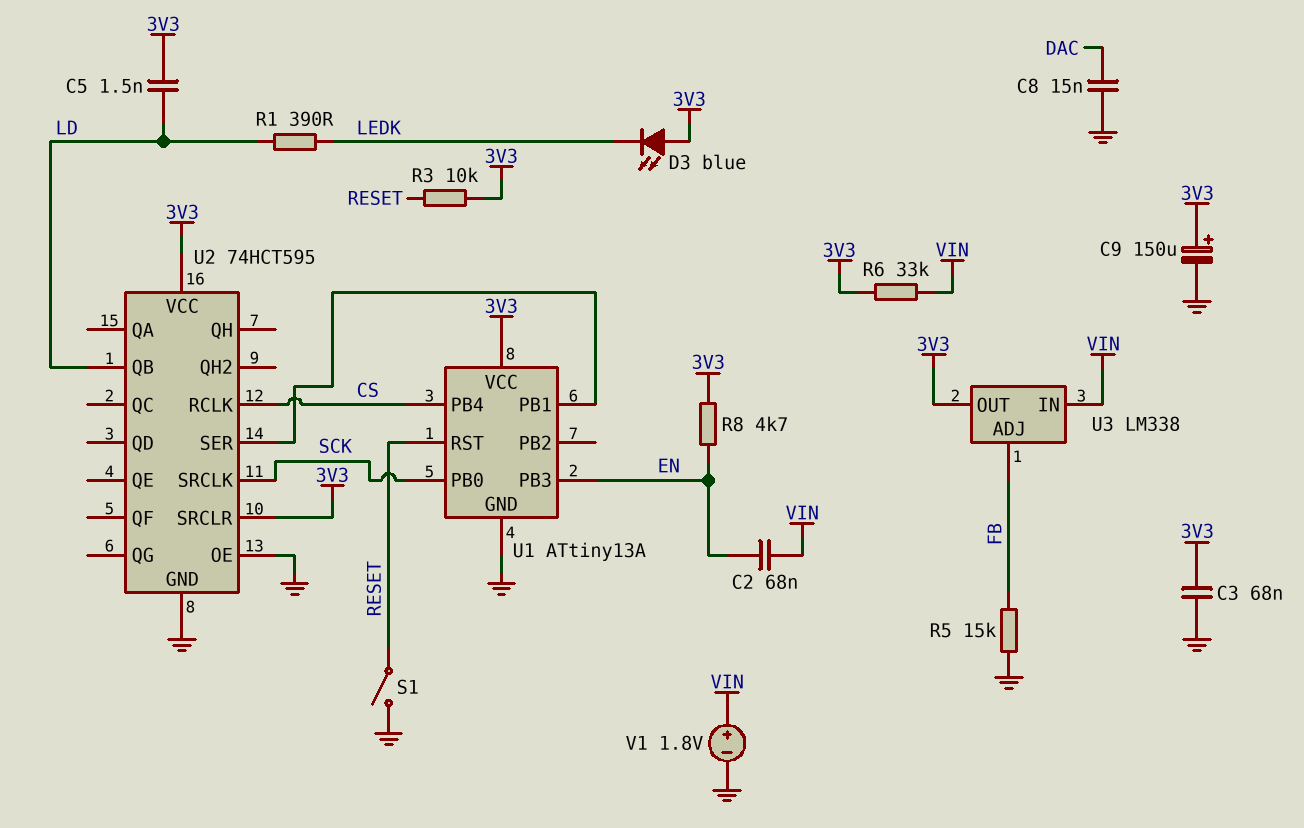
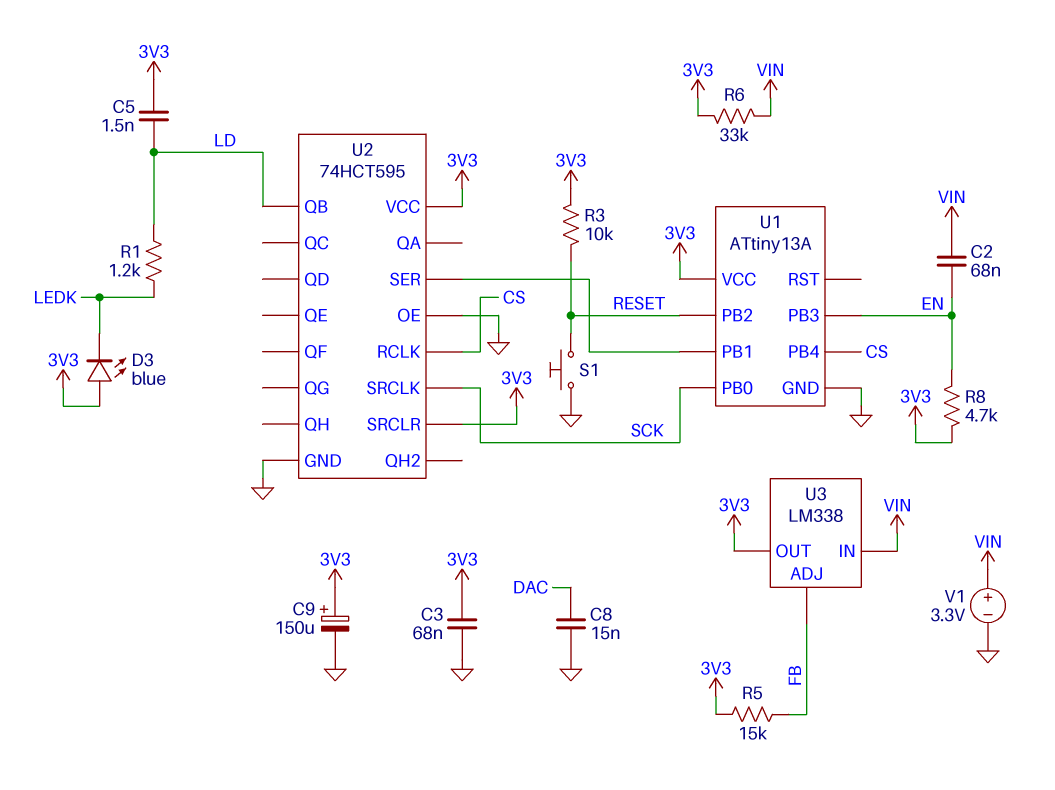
R1: 390 (LD, LEDK) -> 1.2k (LD, LEDK)
R5: 15k (FB, GND) -> 15k (3V3, FB)
S1: switch (GND, RESET) -> button (GND, RESET)
U1 pin PB2: none -> RESET
U1 pin RST: RESET -> none
V1: 1.8V (plus VIN, minus GND) -> 3.3V (plus VIN, minus GND)

